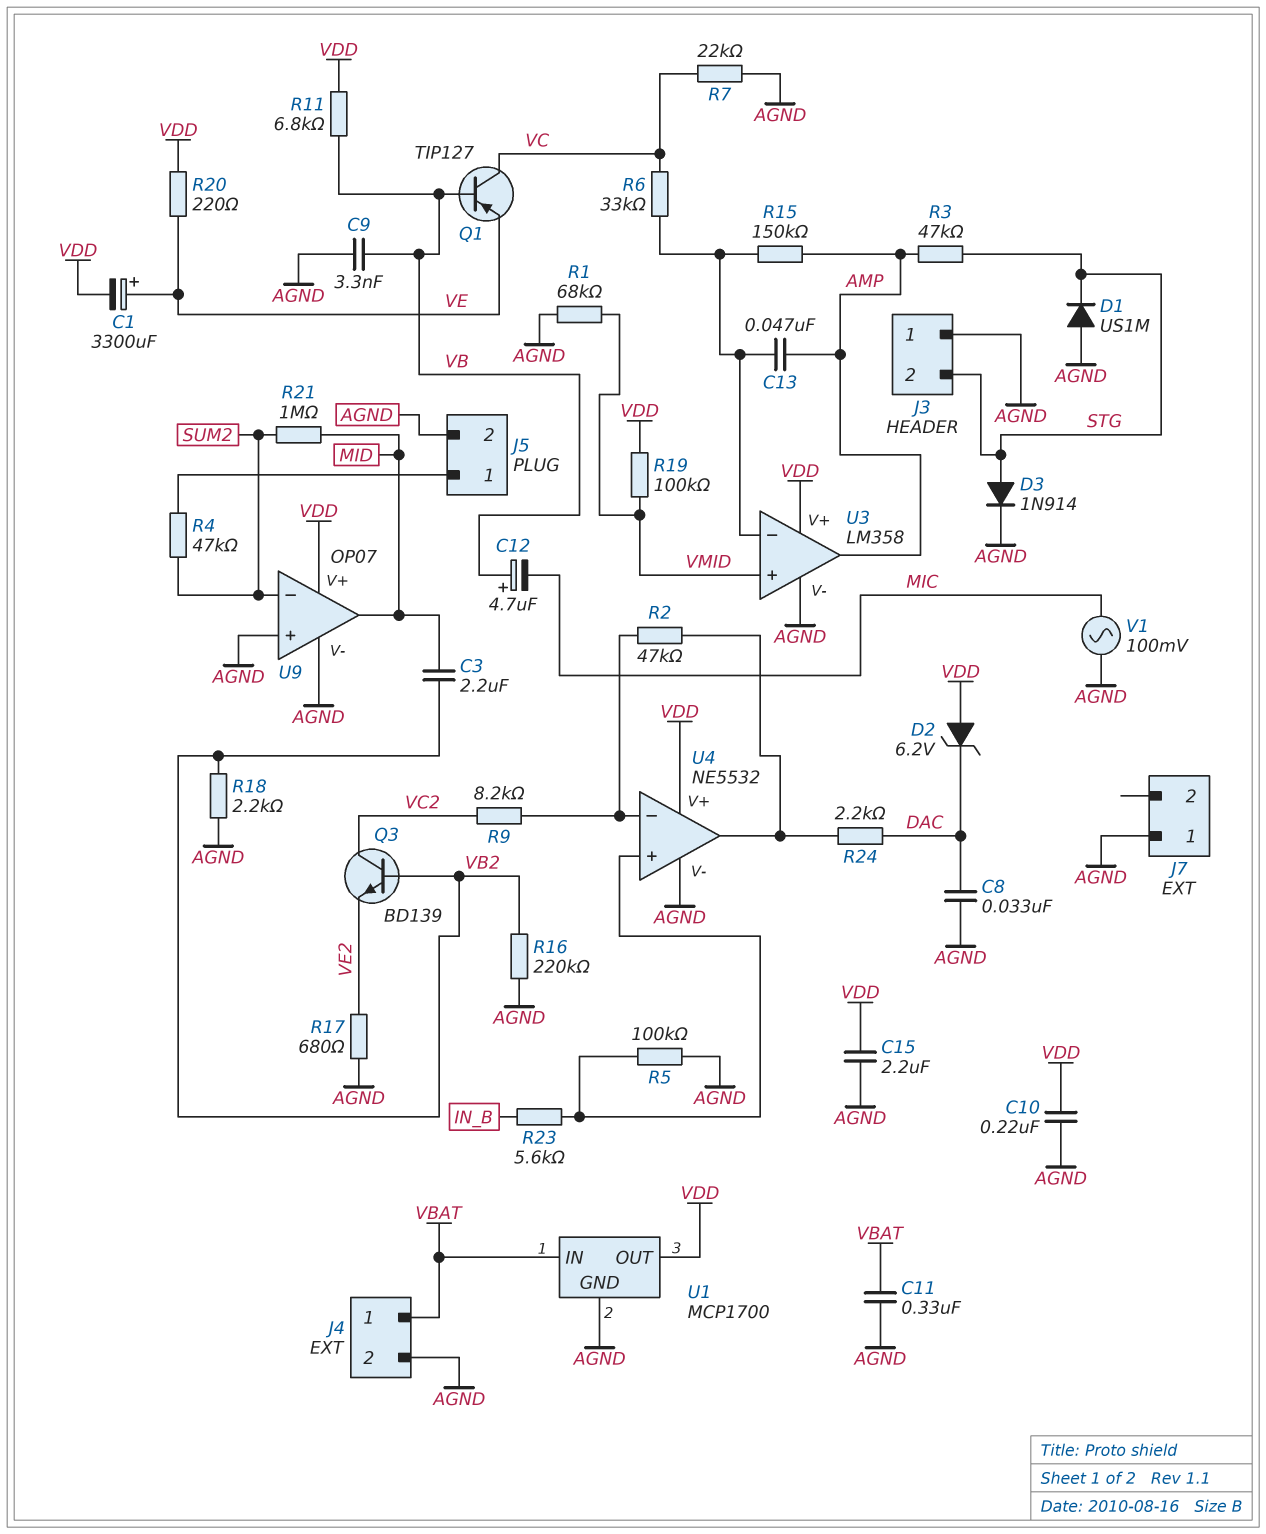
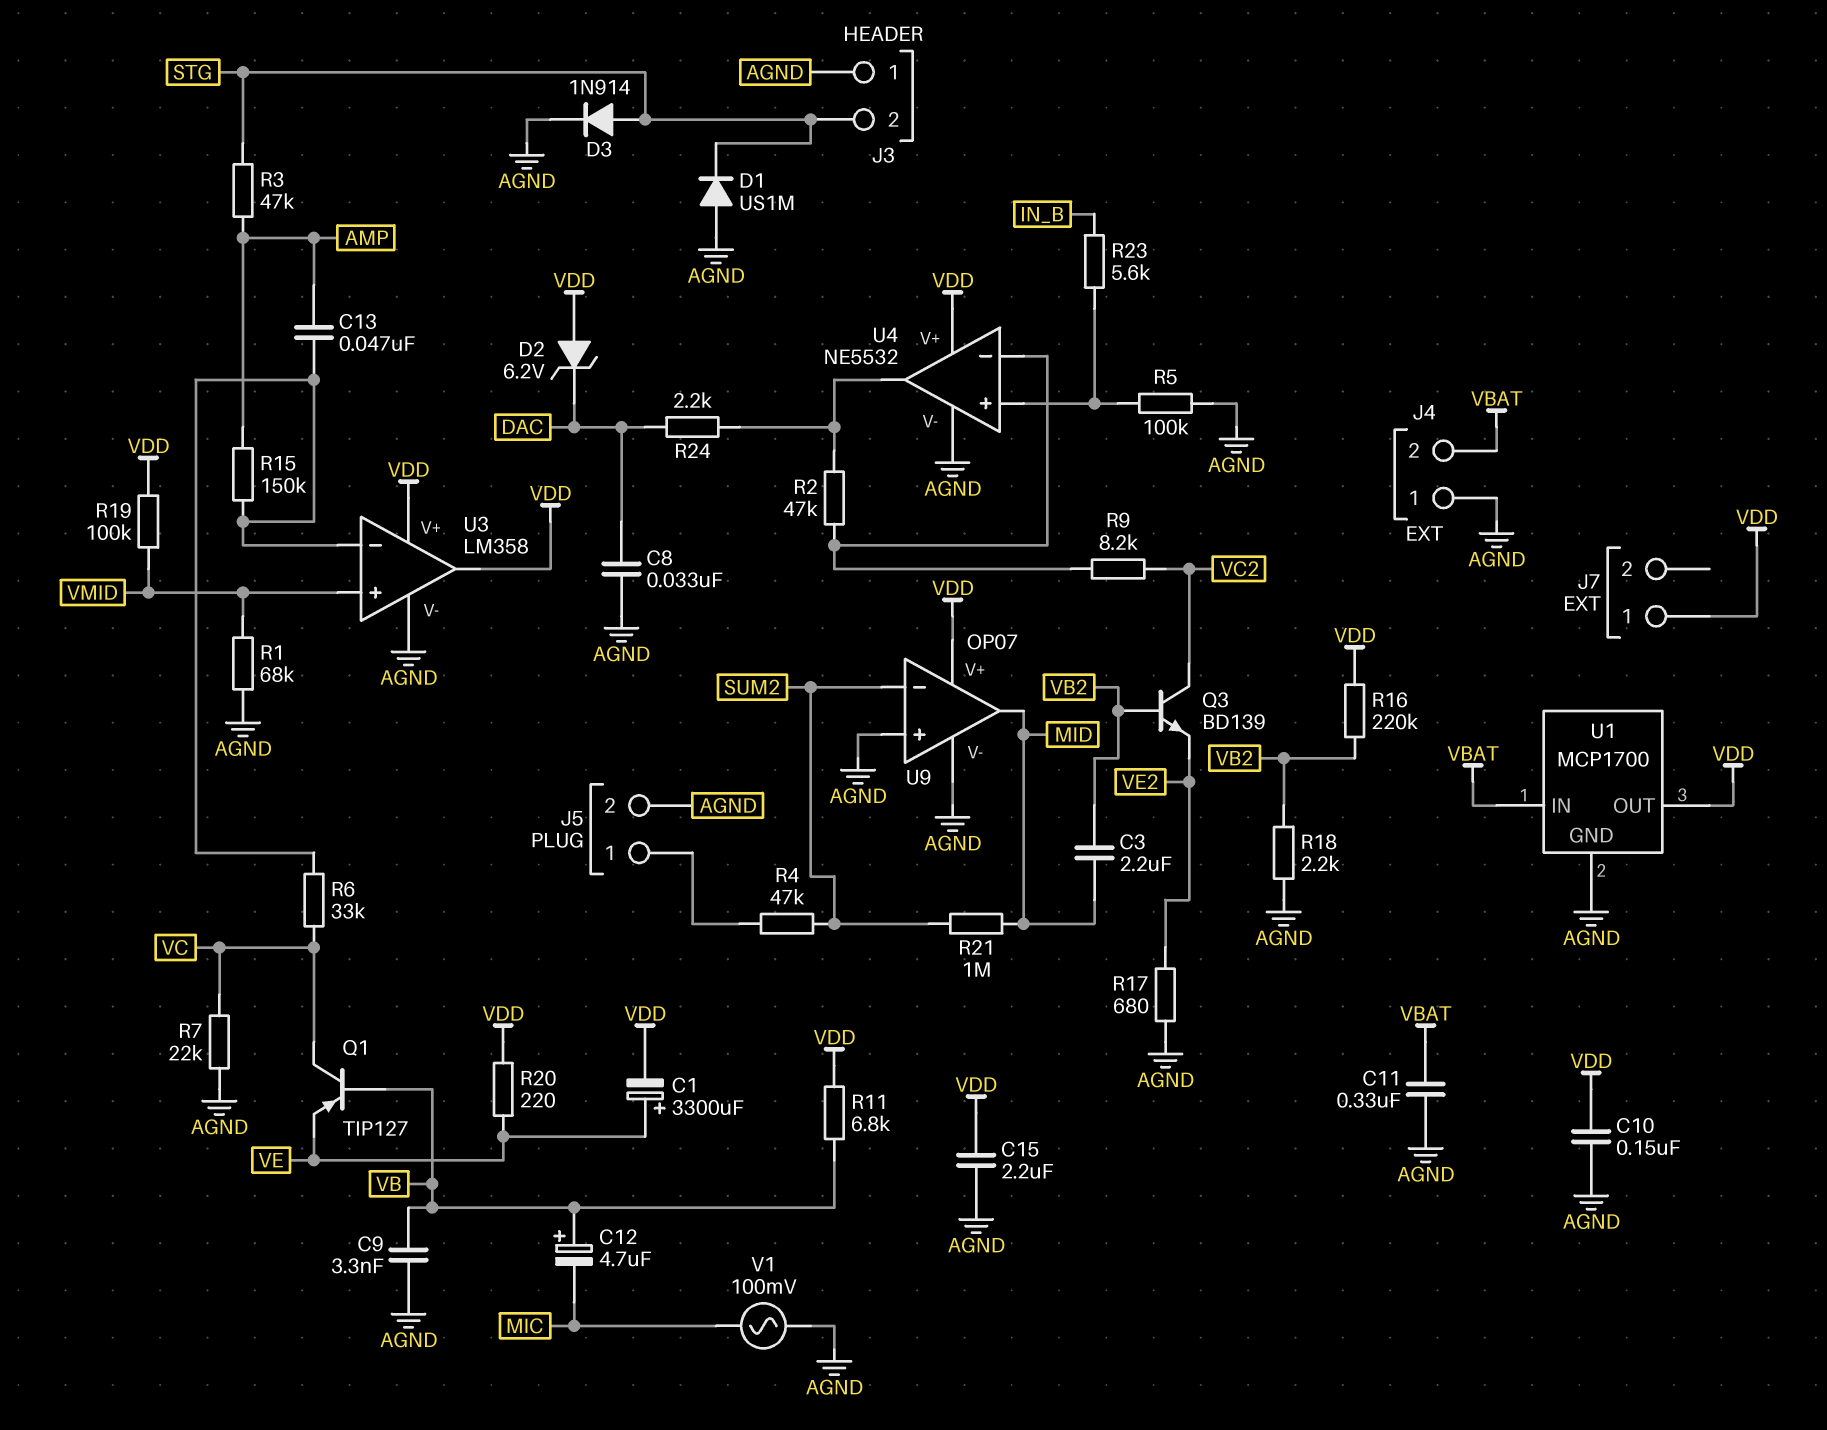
C10: 220nF (AGND, VDD) -> 150nF (AGND, VDD)
J4 pin 1: VBAT -> AGND
J4 pin 2: AGND -> VBAT
J7 pin 1: AGND -> VDD
R16: 220k (AGND, VB2) -> 220k (VB2, VDD)
U3 pin out: AMP -> VDD

